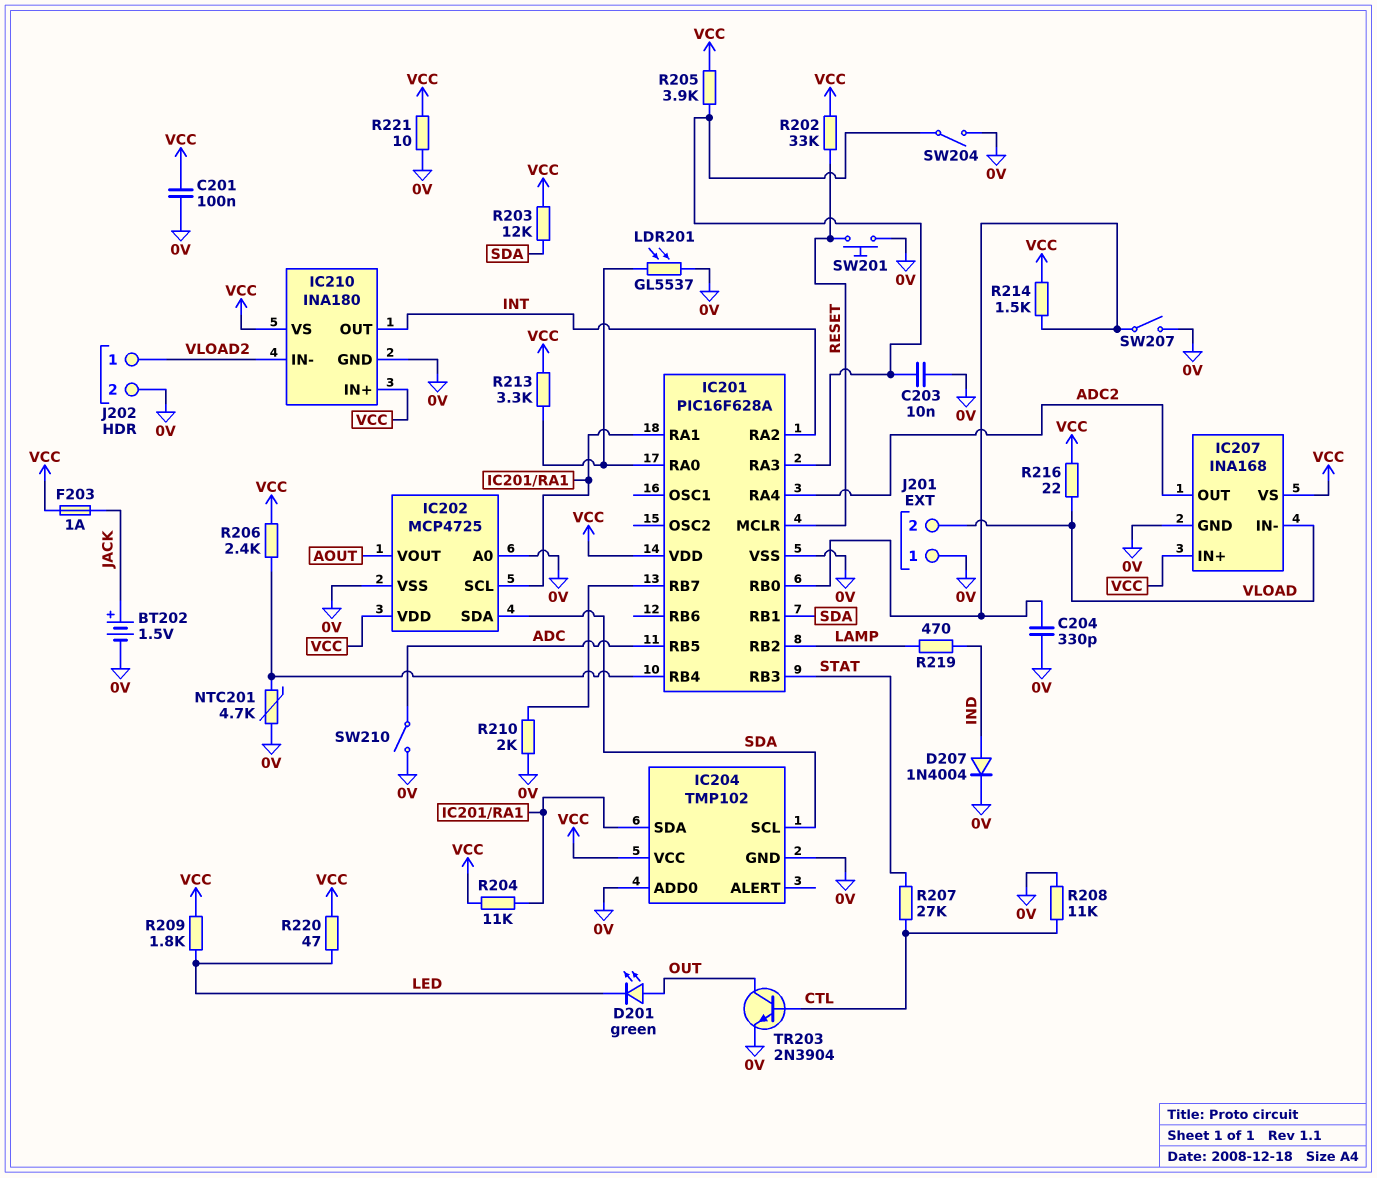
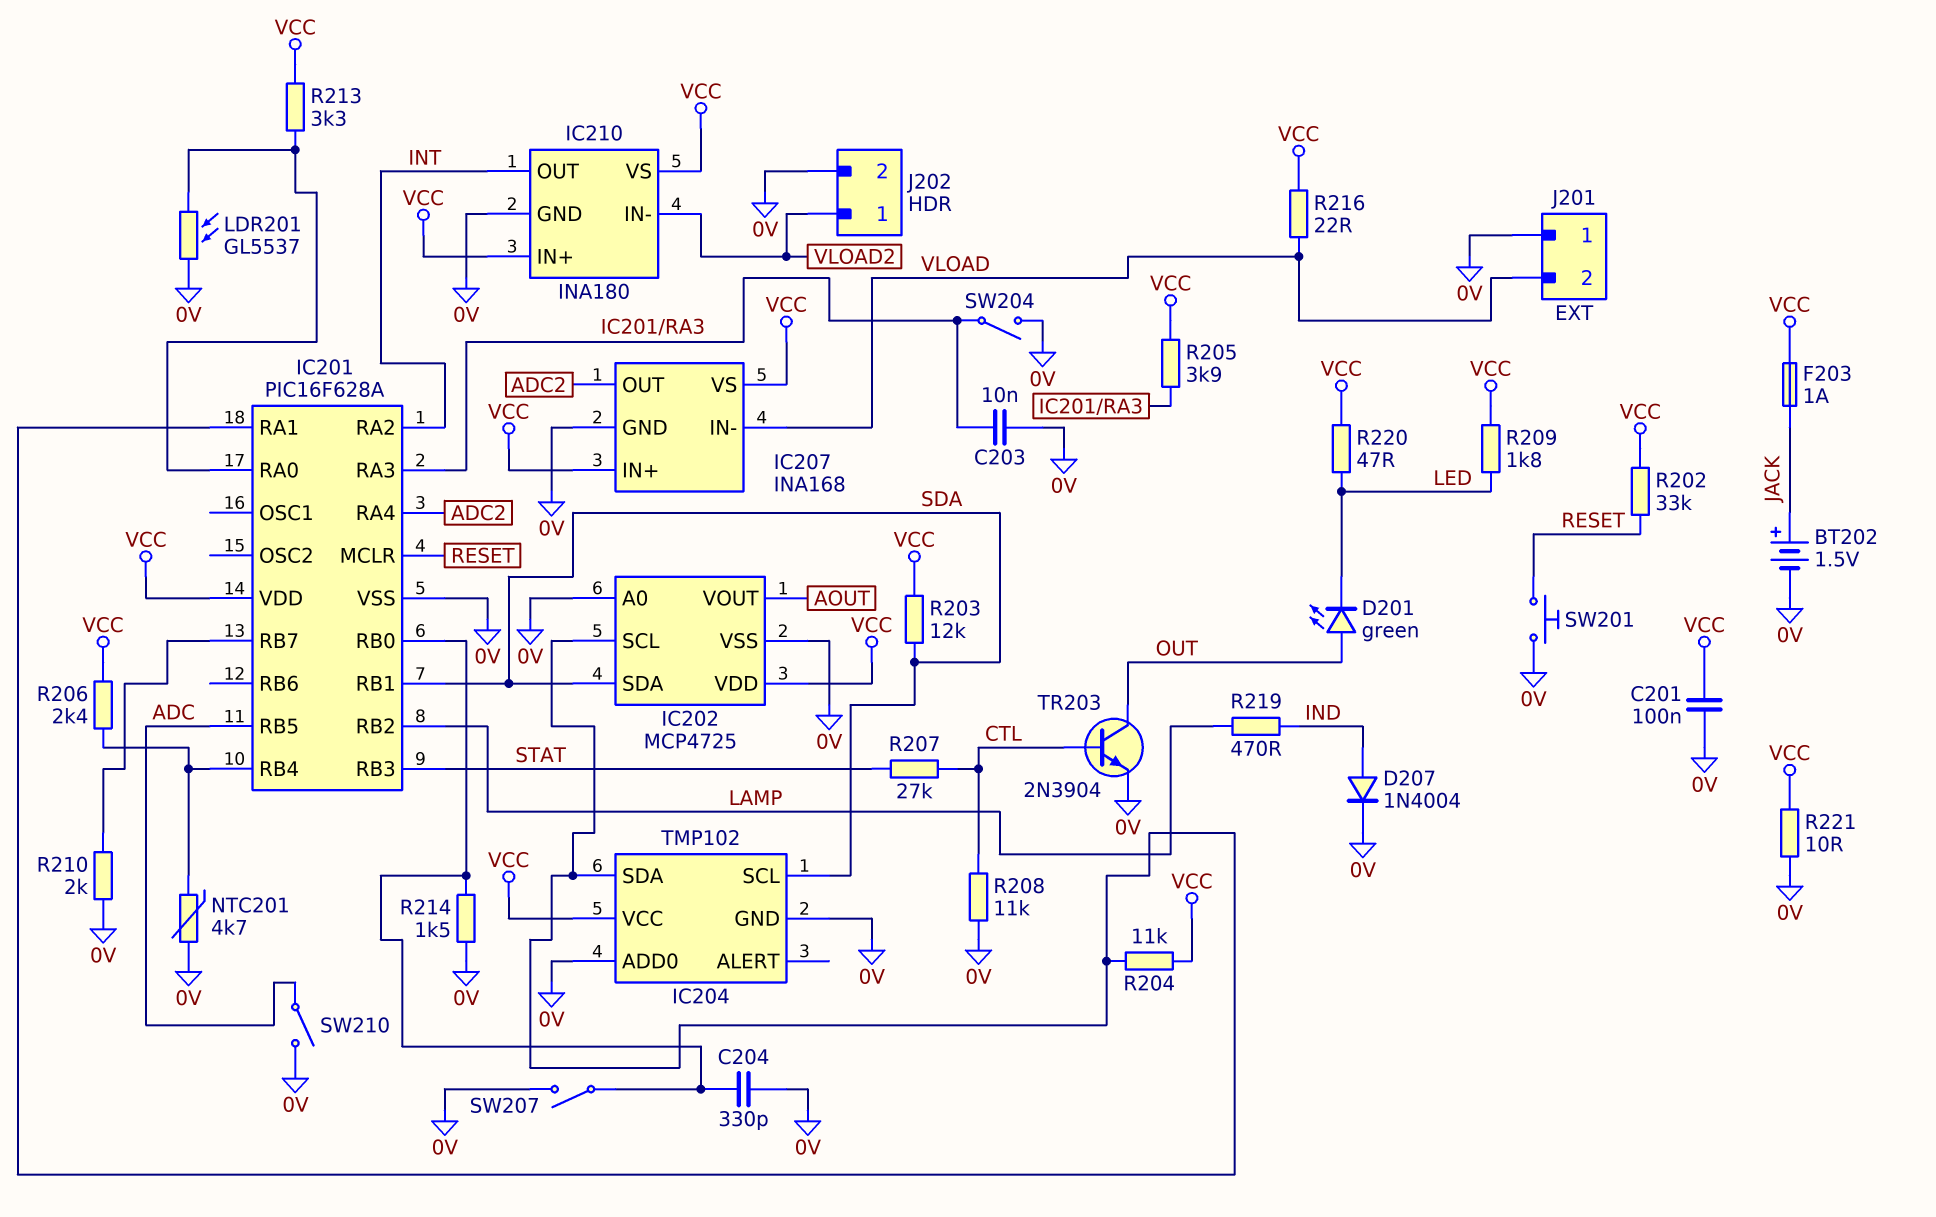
R214: 1.5k (IC201/RB0, VCC) -> 1.5k (0V, IC201/RB0)

